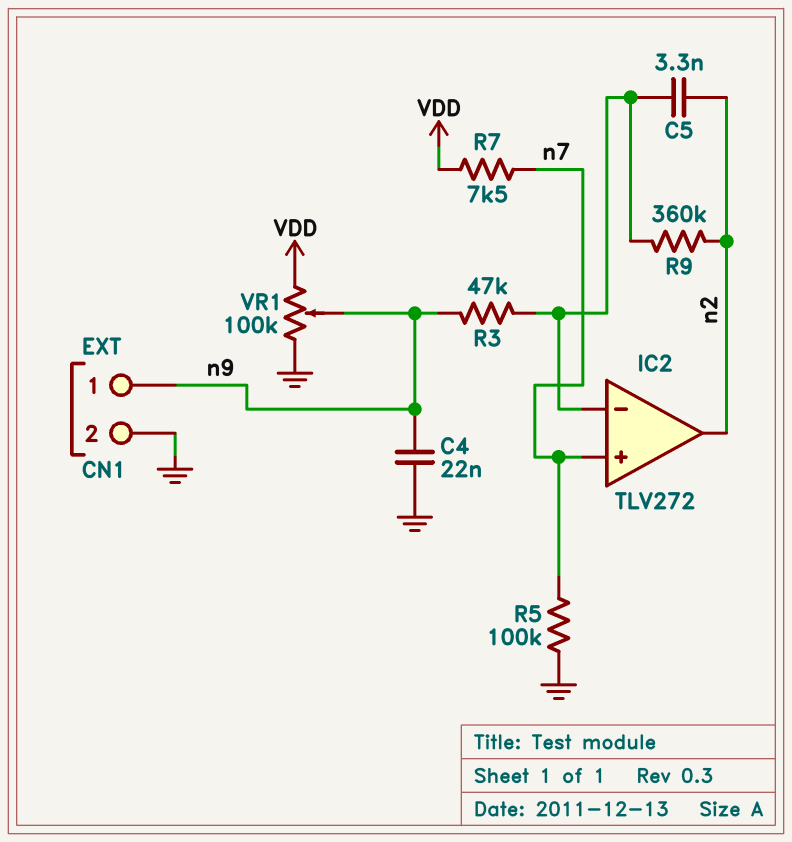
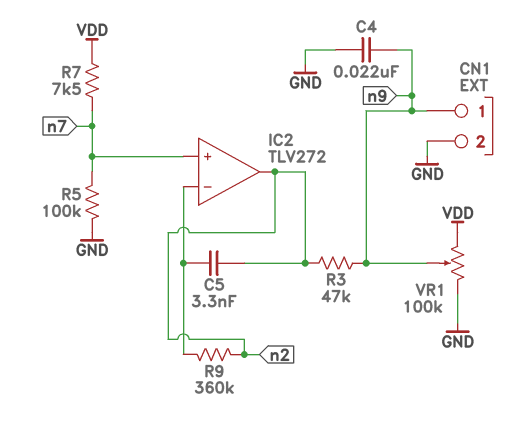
R3: 47k (IC2/in-, n9) -> 47k (n2, n9)

